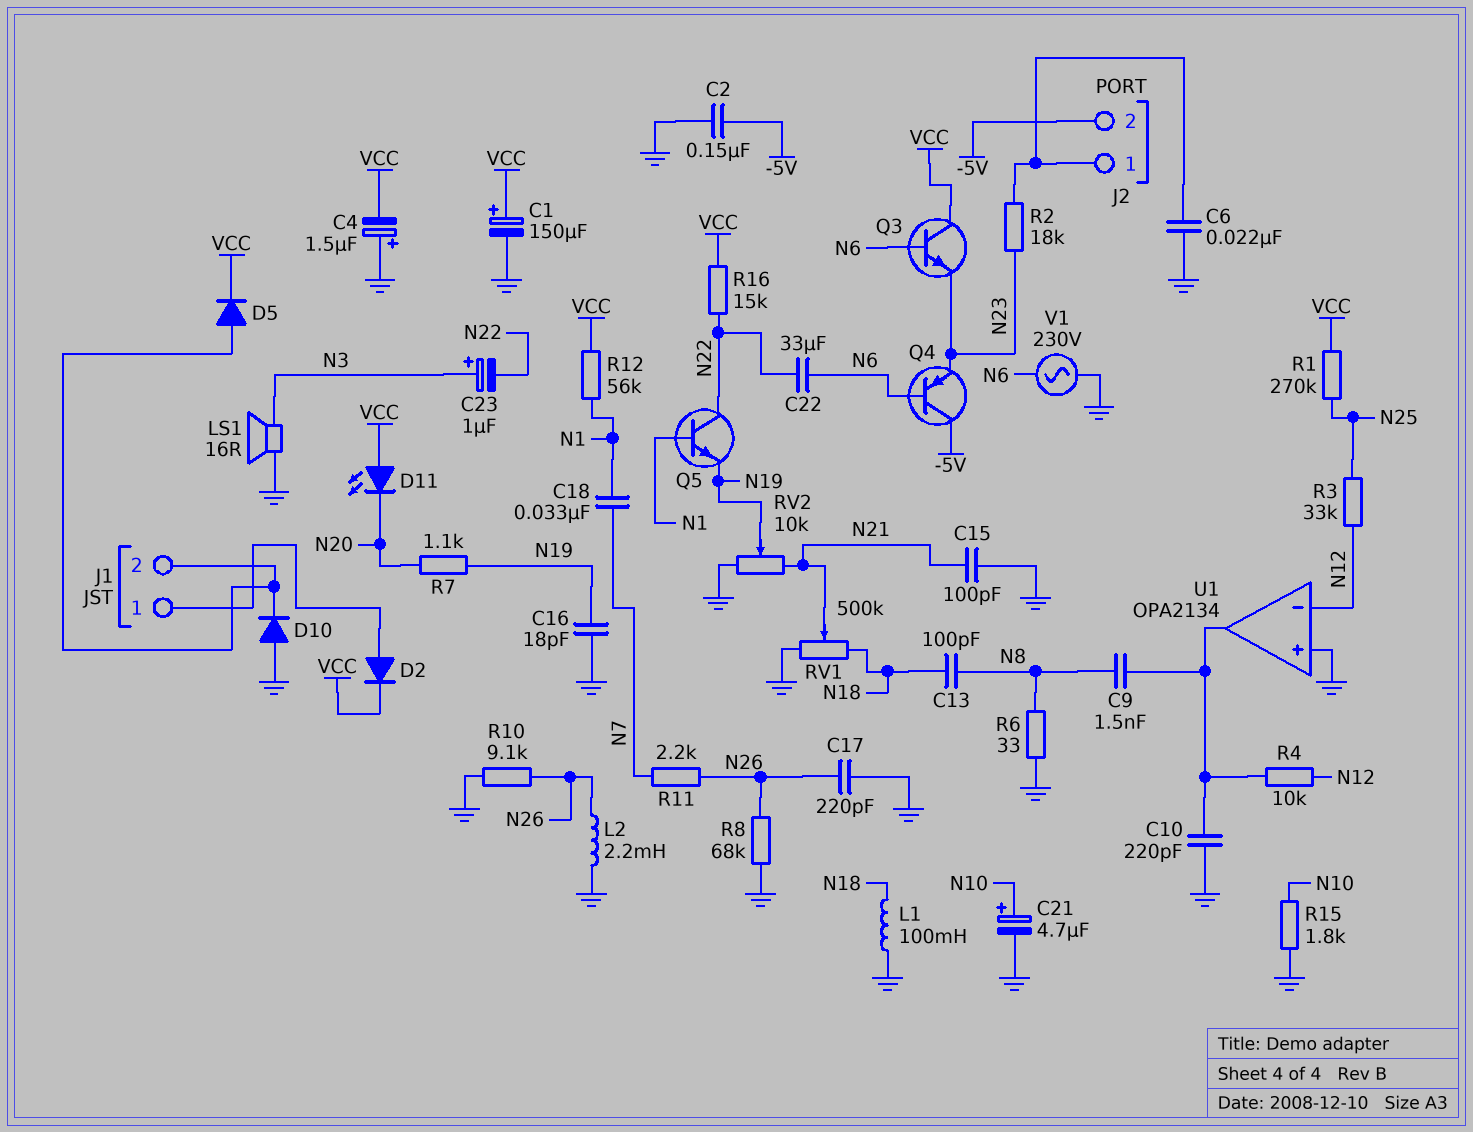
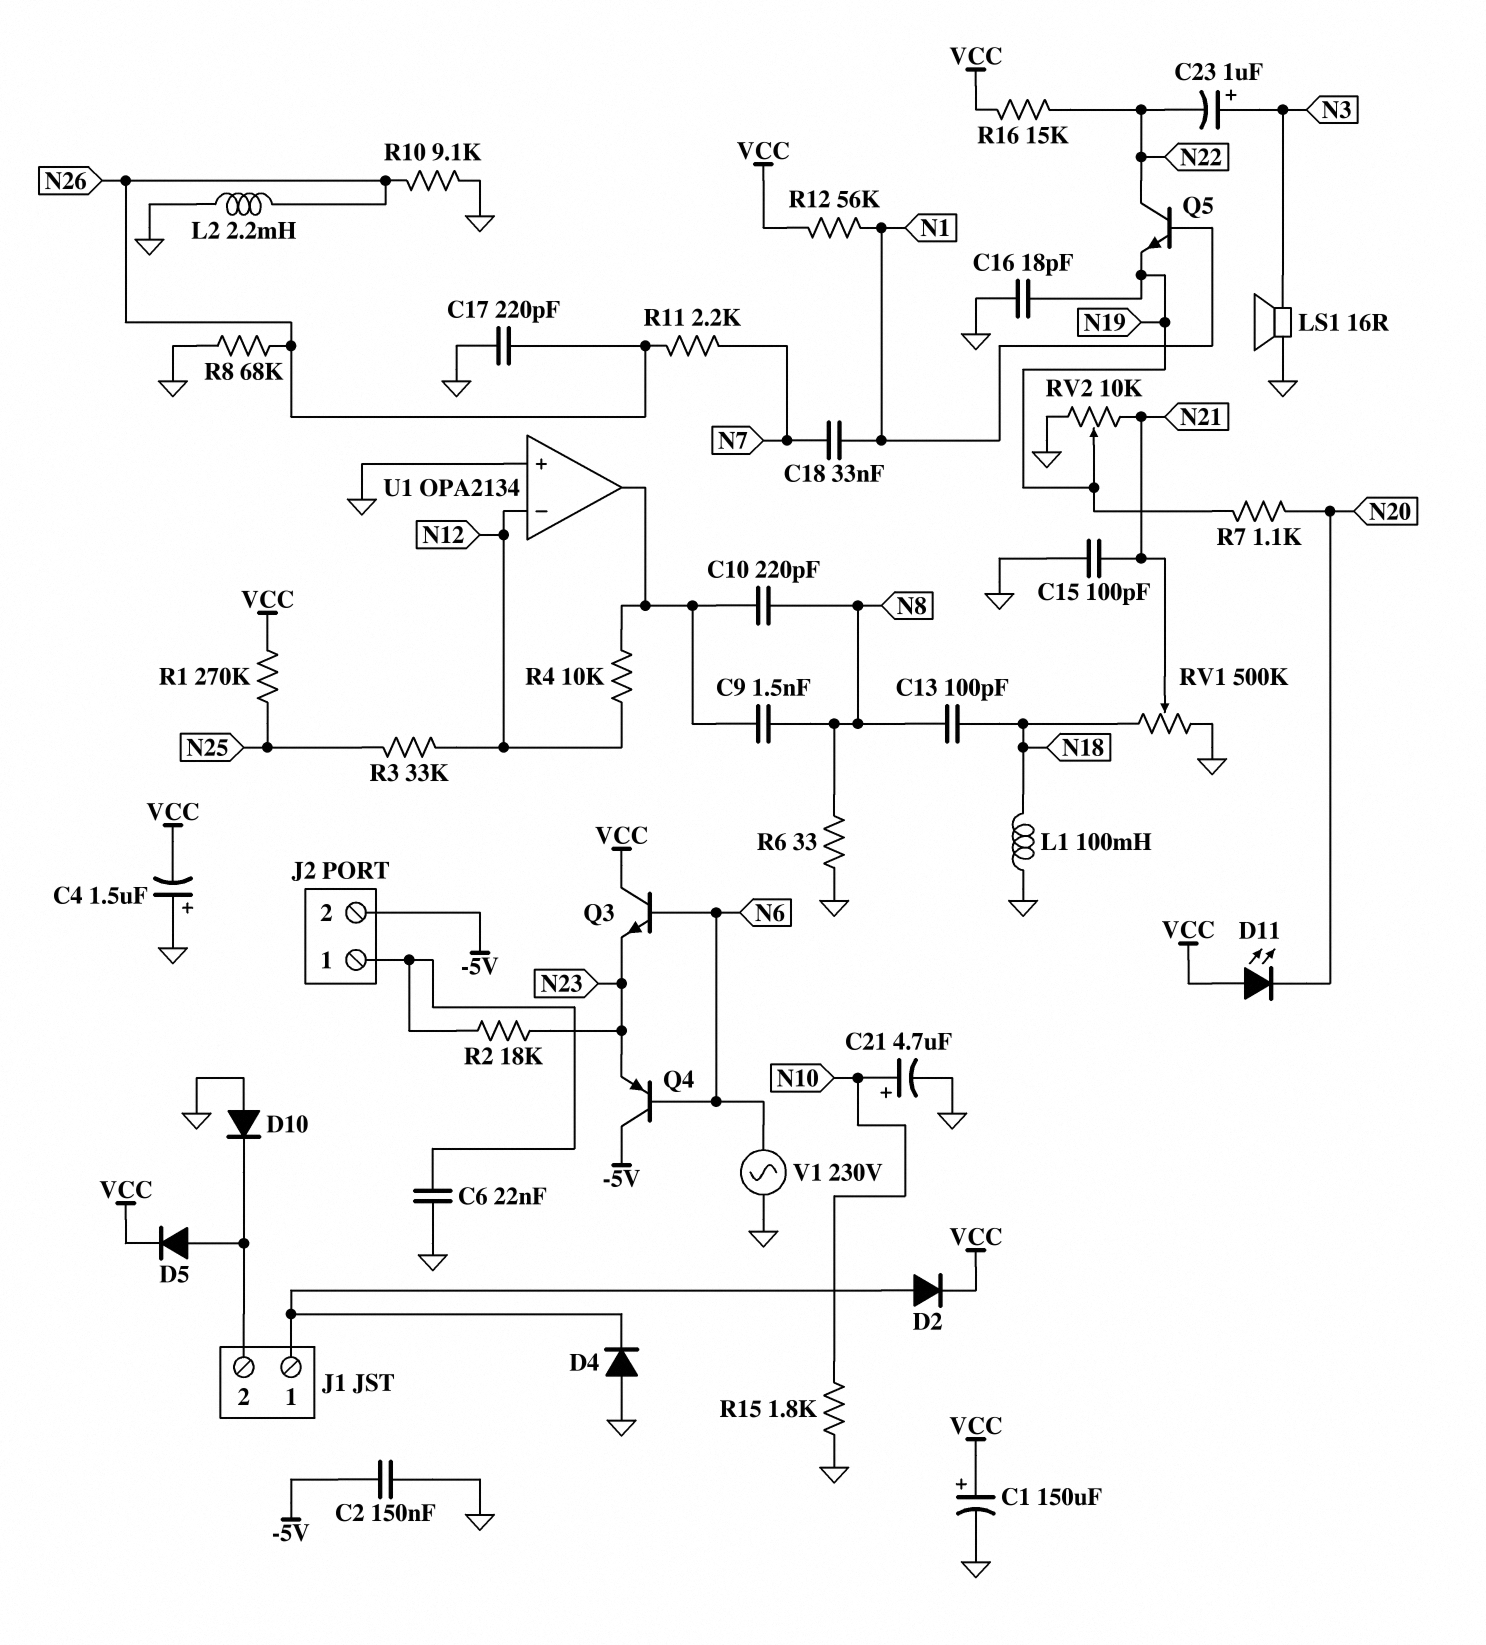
C10: 220pF (GND, U1/out) -> 220pF (N8, U1/out)
C22: 33uF (N6, N22) -> none
D4: none -> diode (A GND, K J1/1)

